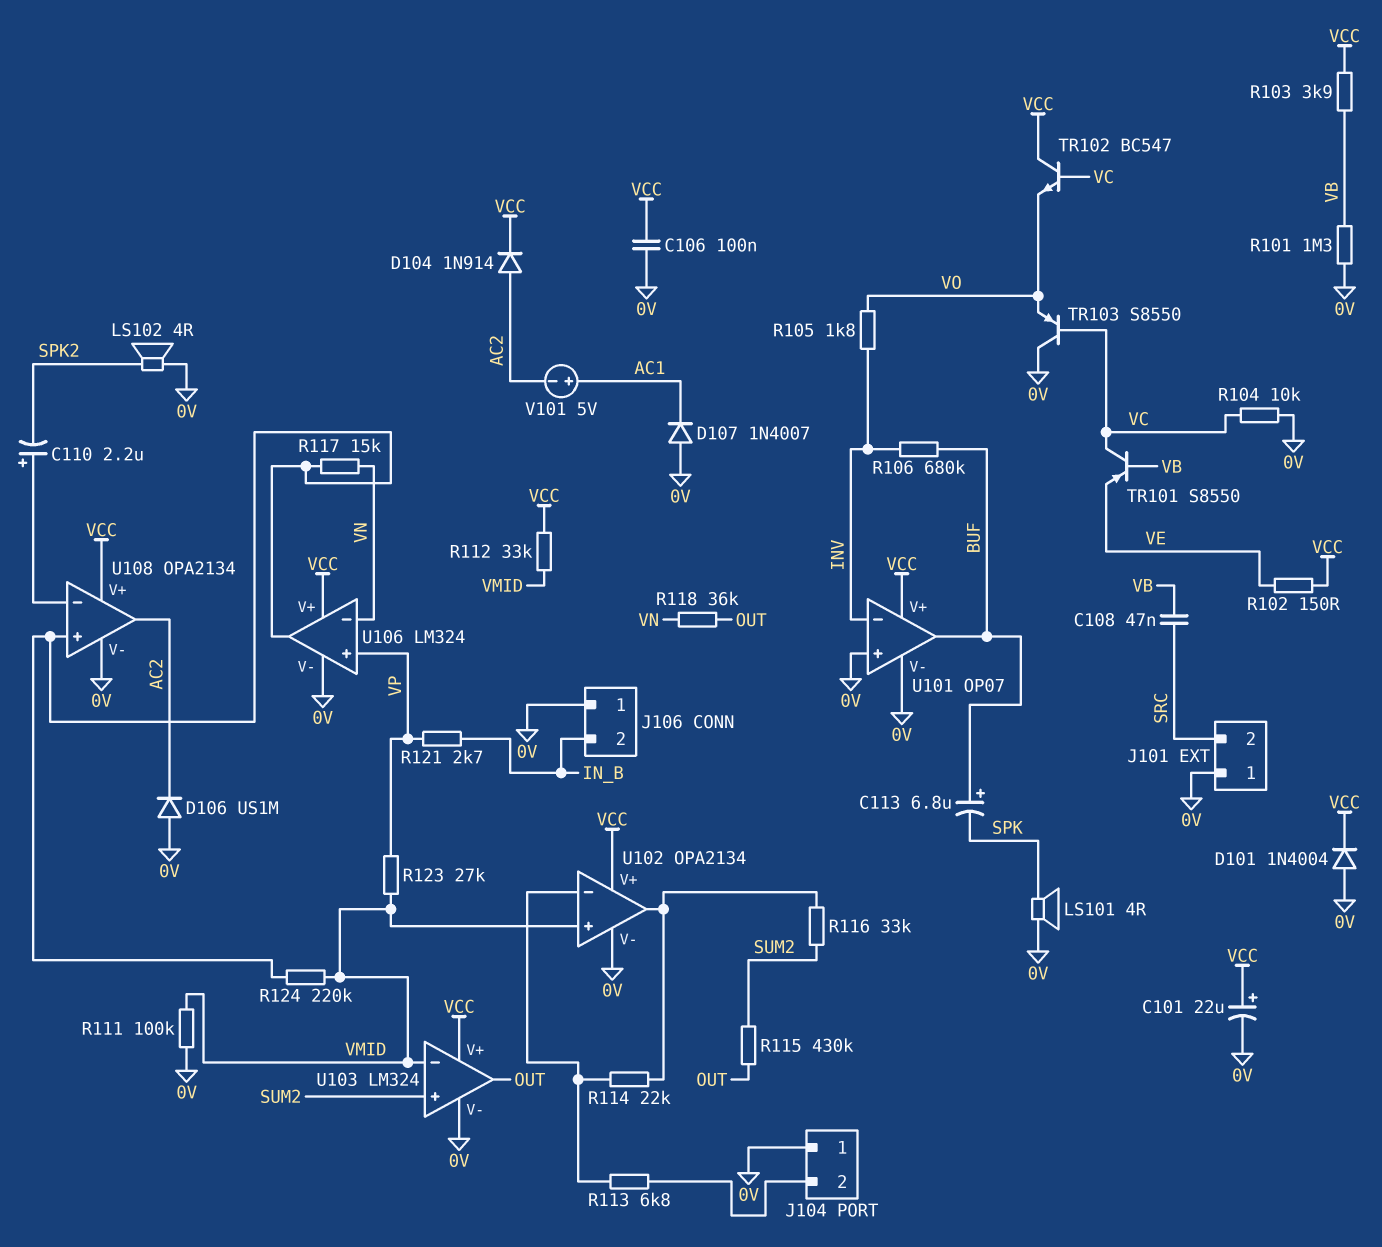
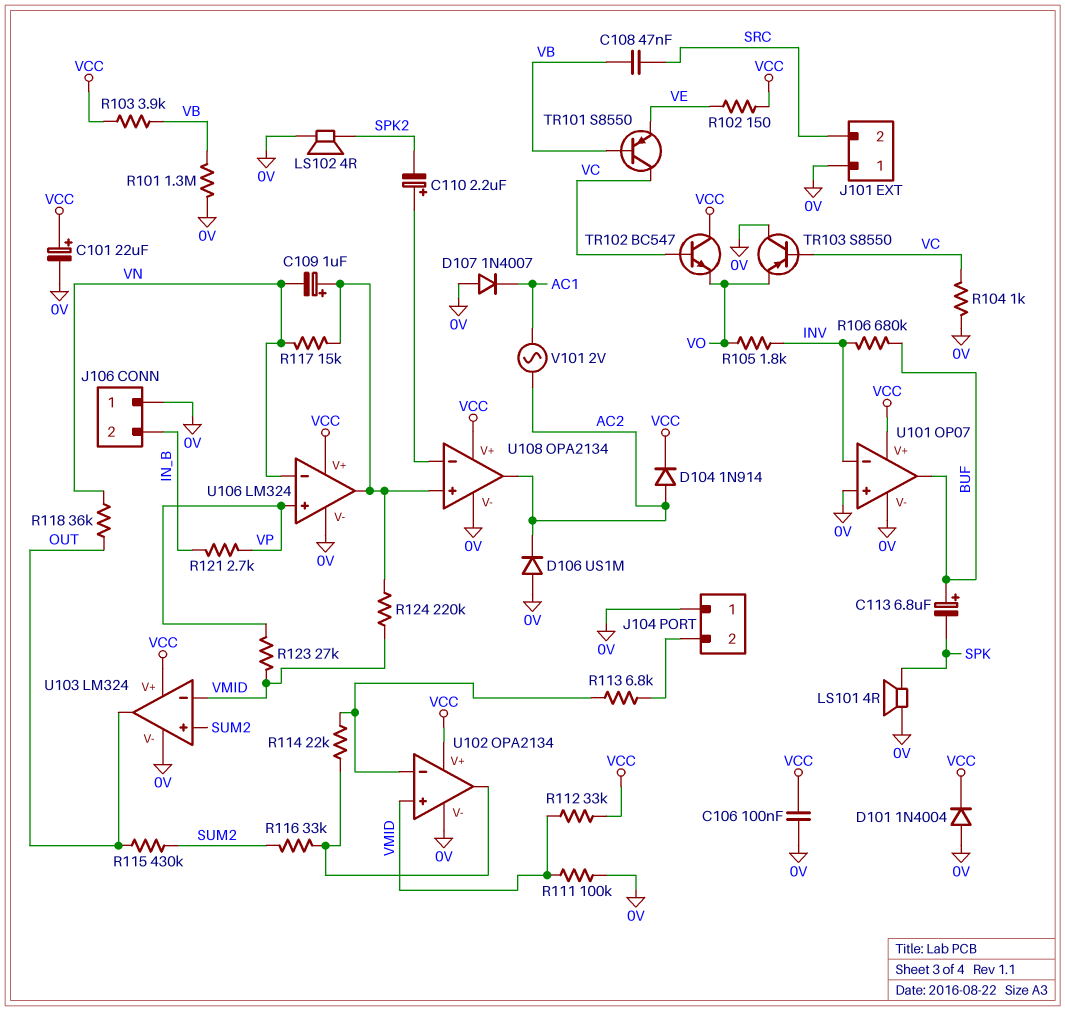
C109: none -> 1uF (plus U106/out, minus VN)
R104: 10k (0V, VC) -> 1k (0V, VC)
V101: 5V (plus AC1, minus AC2) -> AC 2V (AC1, AC2)

